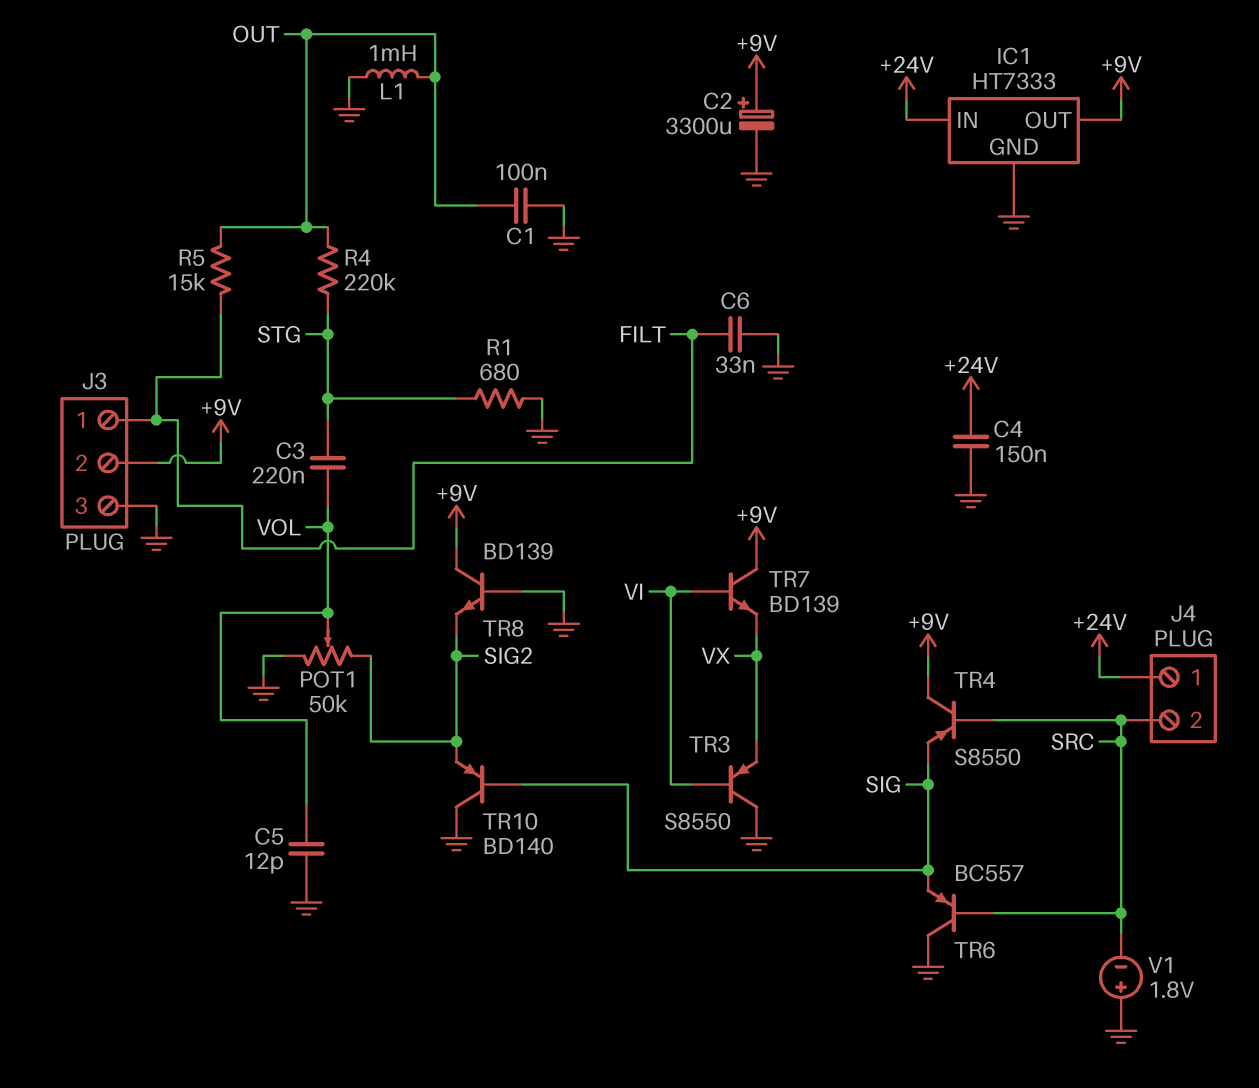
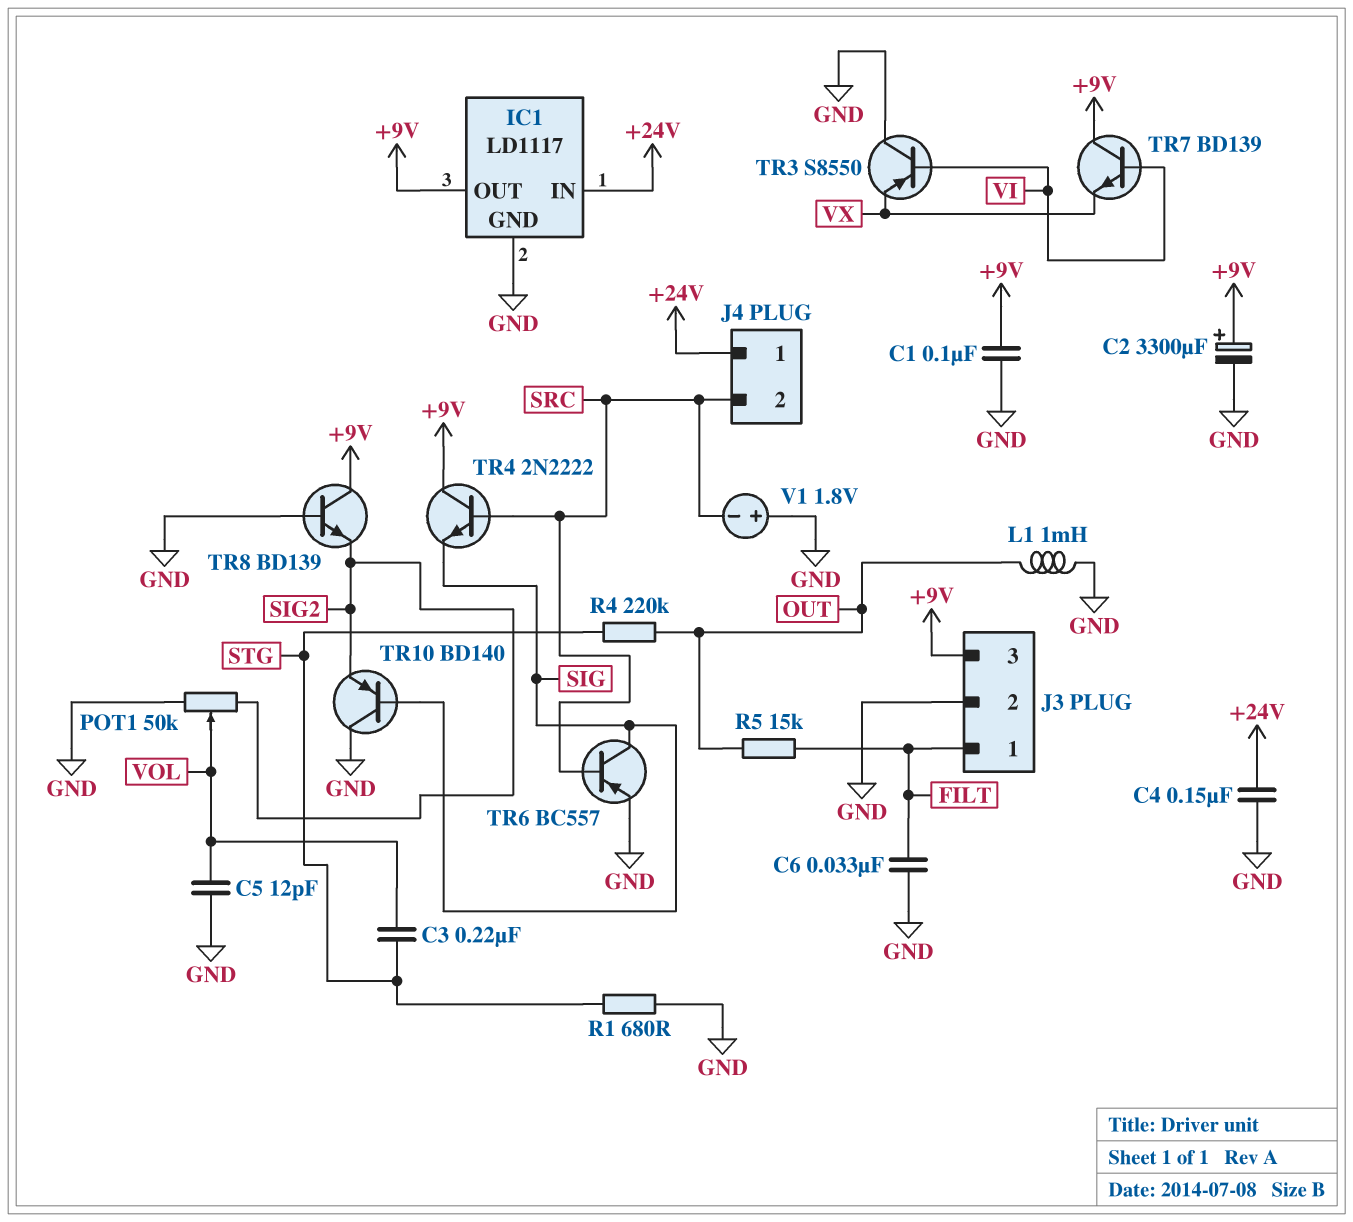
C1: 100nF (GND, OUT) -> 100nF (+9V, GND)
IC1: HT7333 -> LD1117
J3 pin 2: +9V -> GND
J3 pin 3: GND -> +9V
TR4: PNP S8550 (B SRC, C +9V, E SIG) -> NPN 2N2222 (B SRC, C +9V, E SIG)
TR6: PNP BC557 (B SRC, C GND, E SIG) -> PNP BC557 (B SRC, C SIG, E GND)

